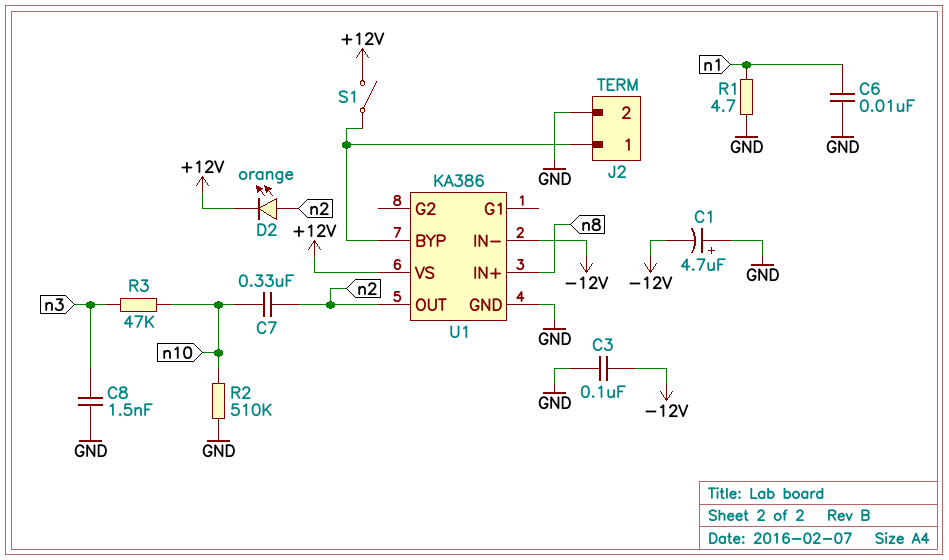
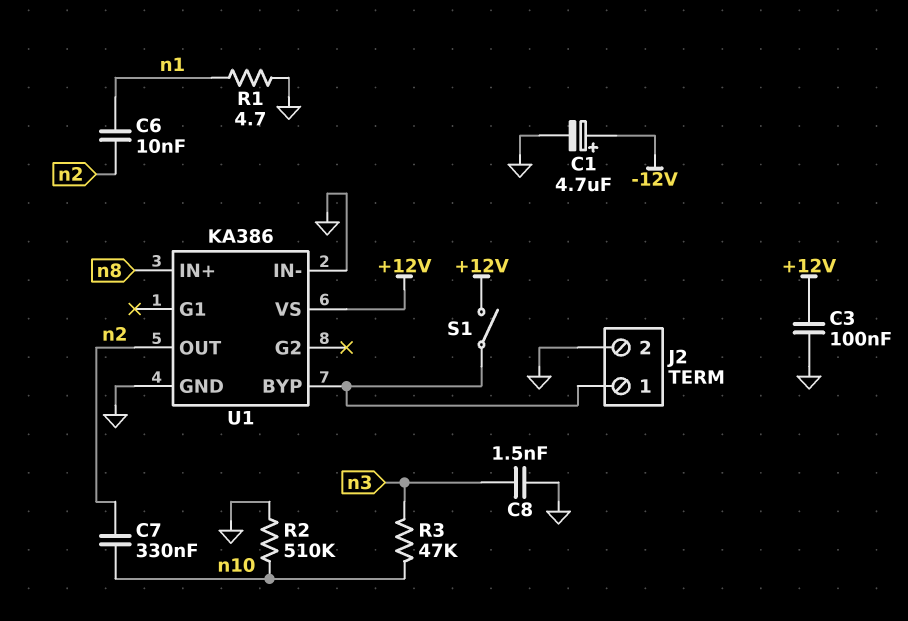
C1: 4.7uF (plus GND, minus -12V) -> 4.7uF (plus -12V, minus GND)
C3: 100nF (-12V, GND) -> 100nF (+12V, GND)
C6: 10nF (GND, n1) -> 10nF (n1, n2)
D2: LED orange (A n2, K +12V) -> none
U1 pin IN-: -12V -> GND

